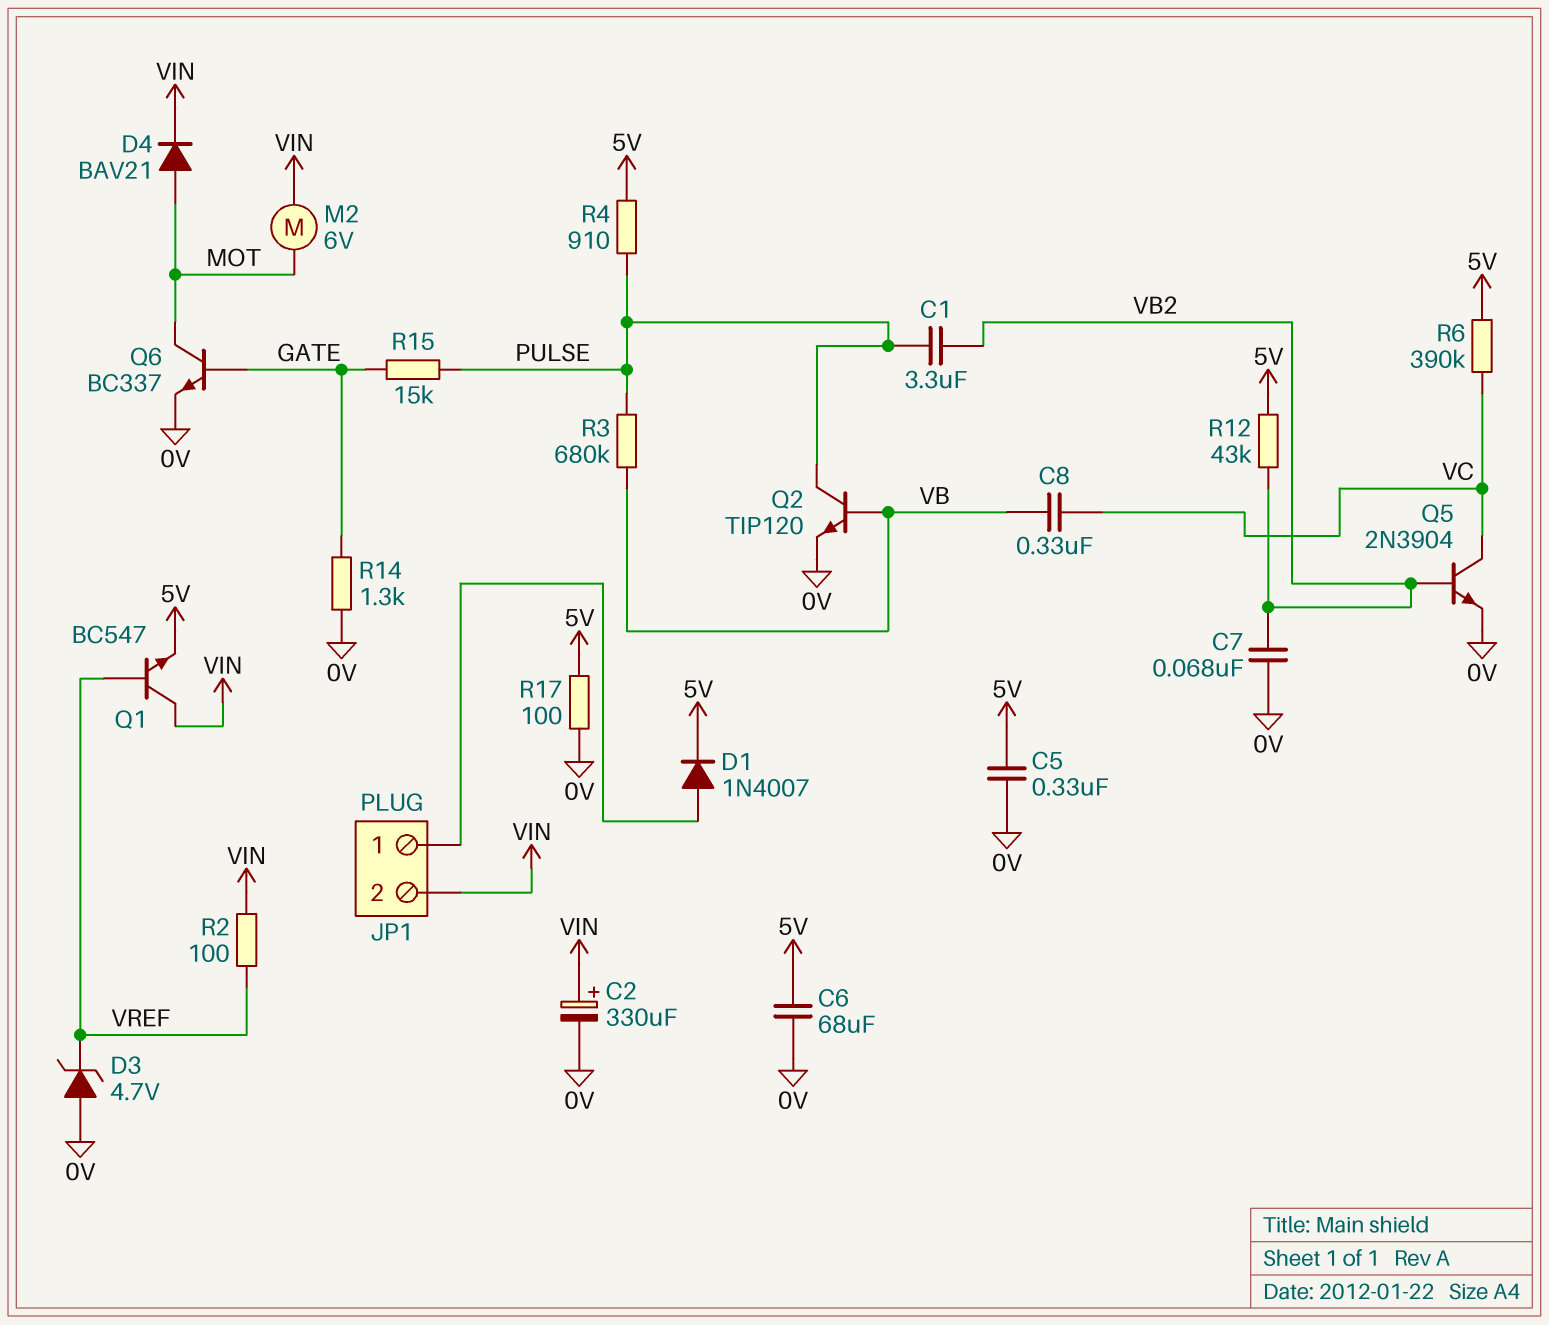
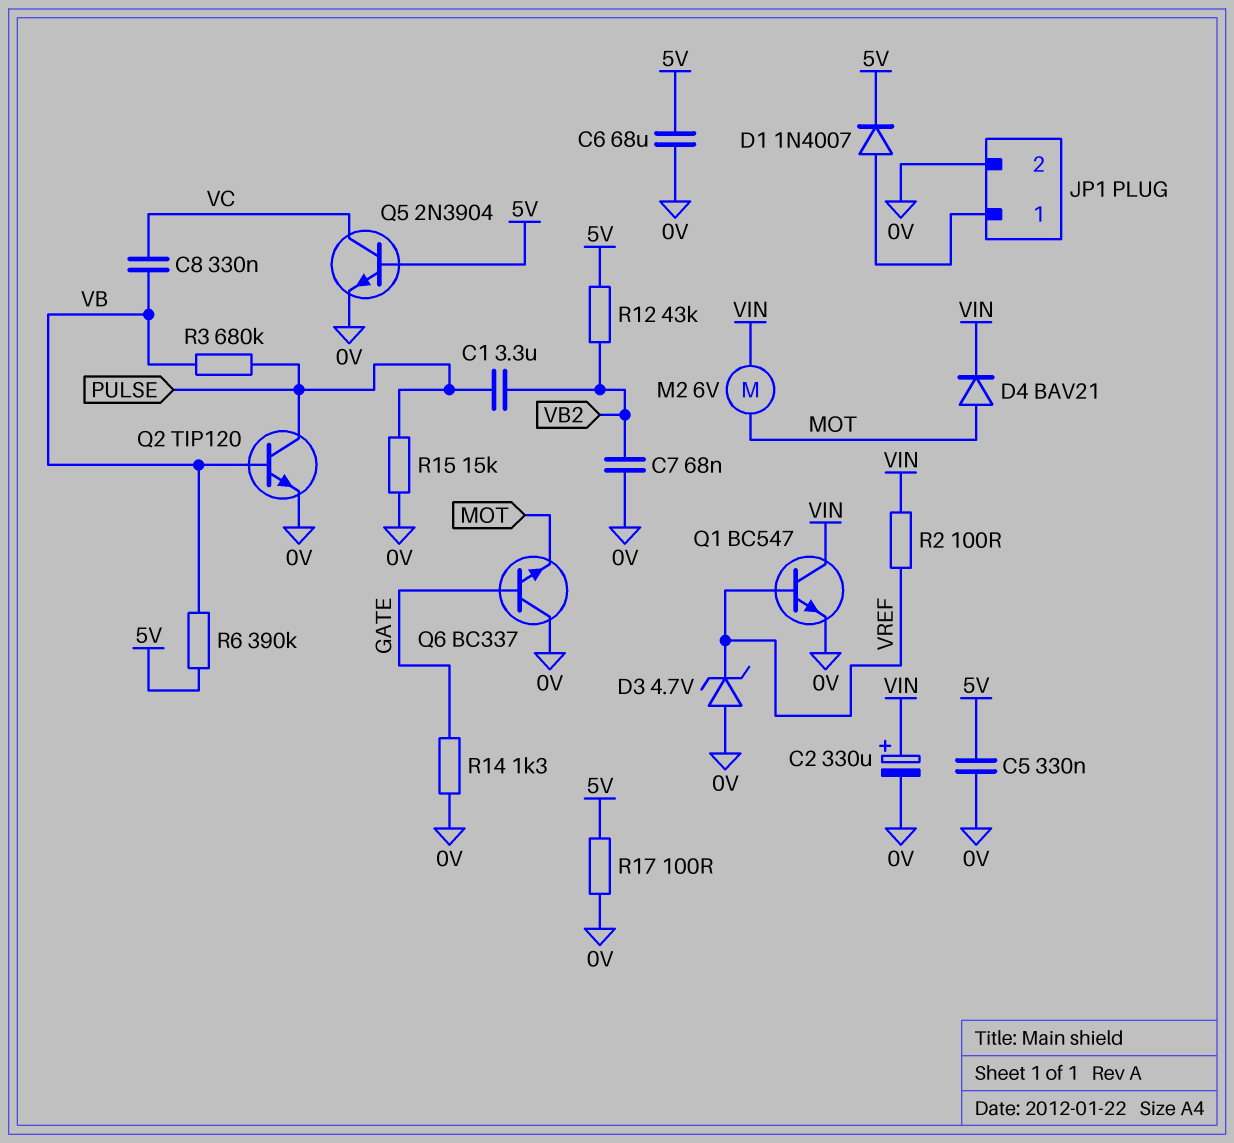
JP1 pin 2: VIN -> 0V
Q1: NPN BC547 (B VREF, C VIN, E 5V) -> NPN BC547 (B VREF, C VIN, E 0V)
Q5: NPN 2N3904 (B VB2, C VC, E 0V) -> NPN 2N3904 (B 5V, C VC, E 0V)
Q6: NPN BC337 (B GATE, C MOT, E 0V) -> NPN BC337 (B GATE, C 0V, E MOT)
R4: 910 (5V, PULSE) -> none
R6: 390k (5V, VC) -> 390k (5V, VB)
R15: 15k (GATE, PULSE) -> 15k (0V, PULSE)

